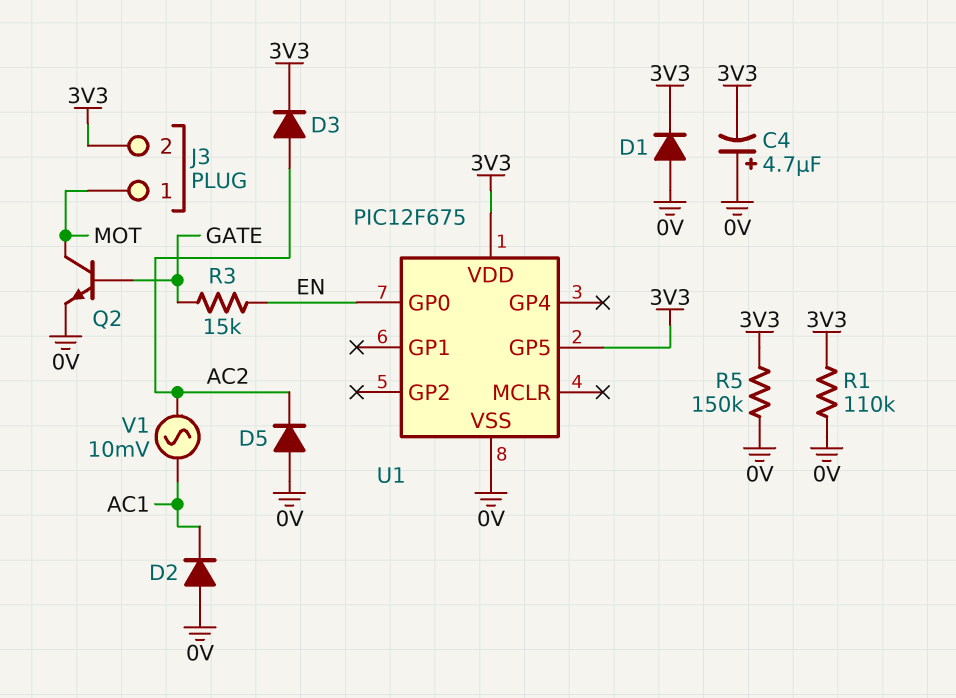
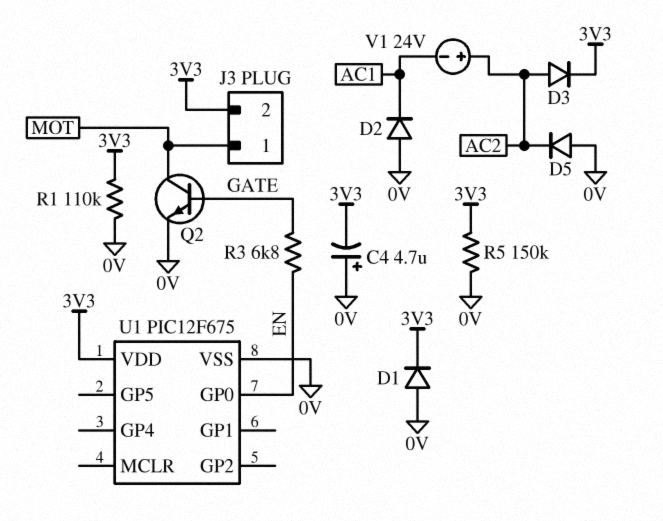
R3: 15k (EN, GATE) -> 6.8k (EN, GATE)
U1 pin GP5: 3V3 -> none
V1: AC 10mV (AC1, AC2) -> 24V (plus AC2, minus AC1)

